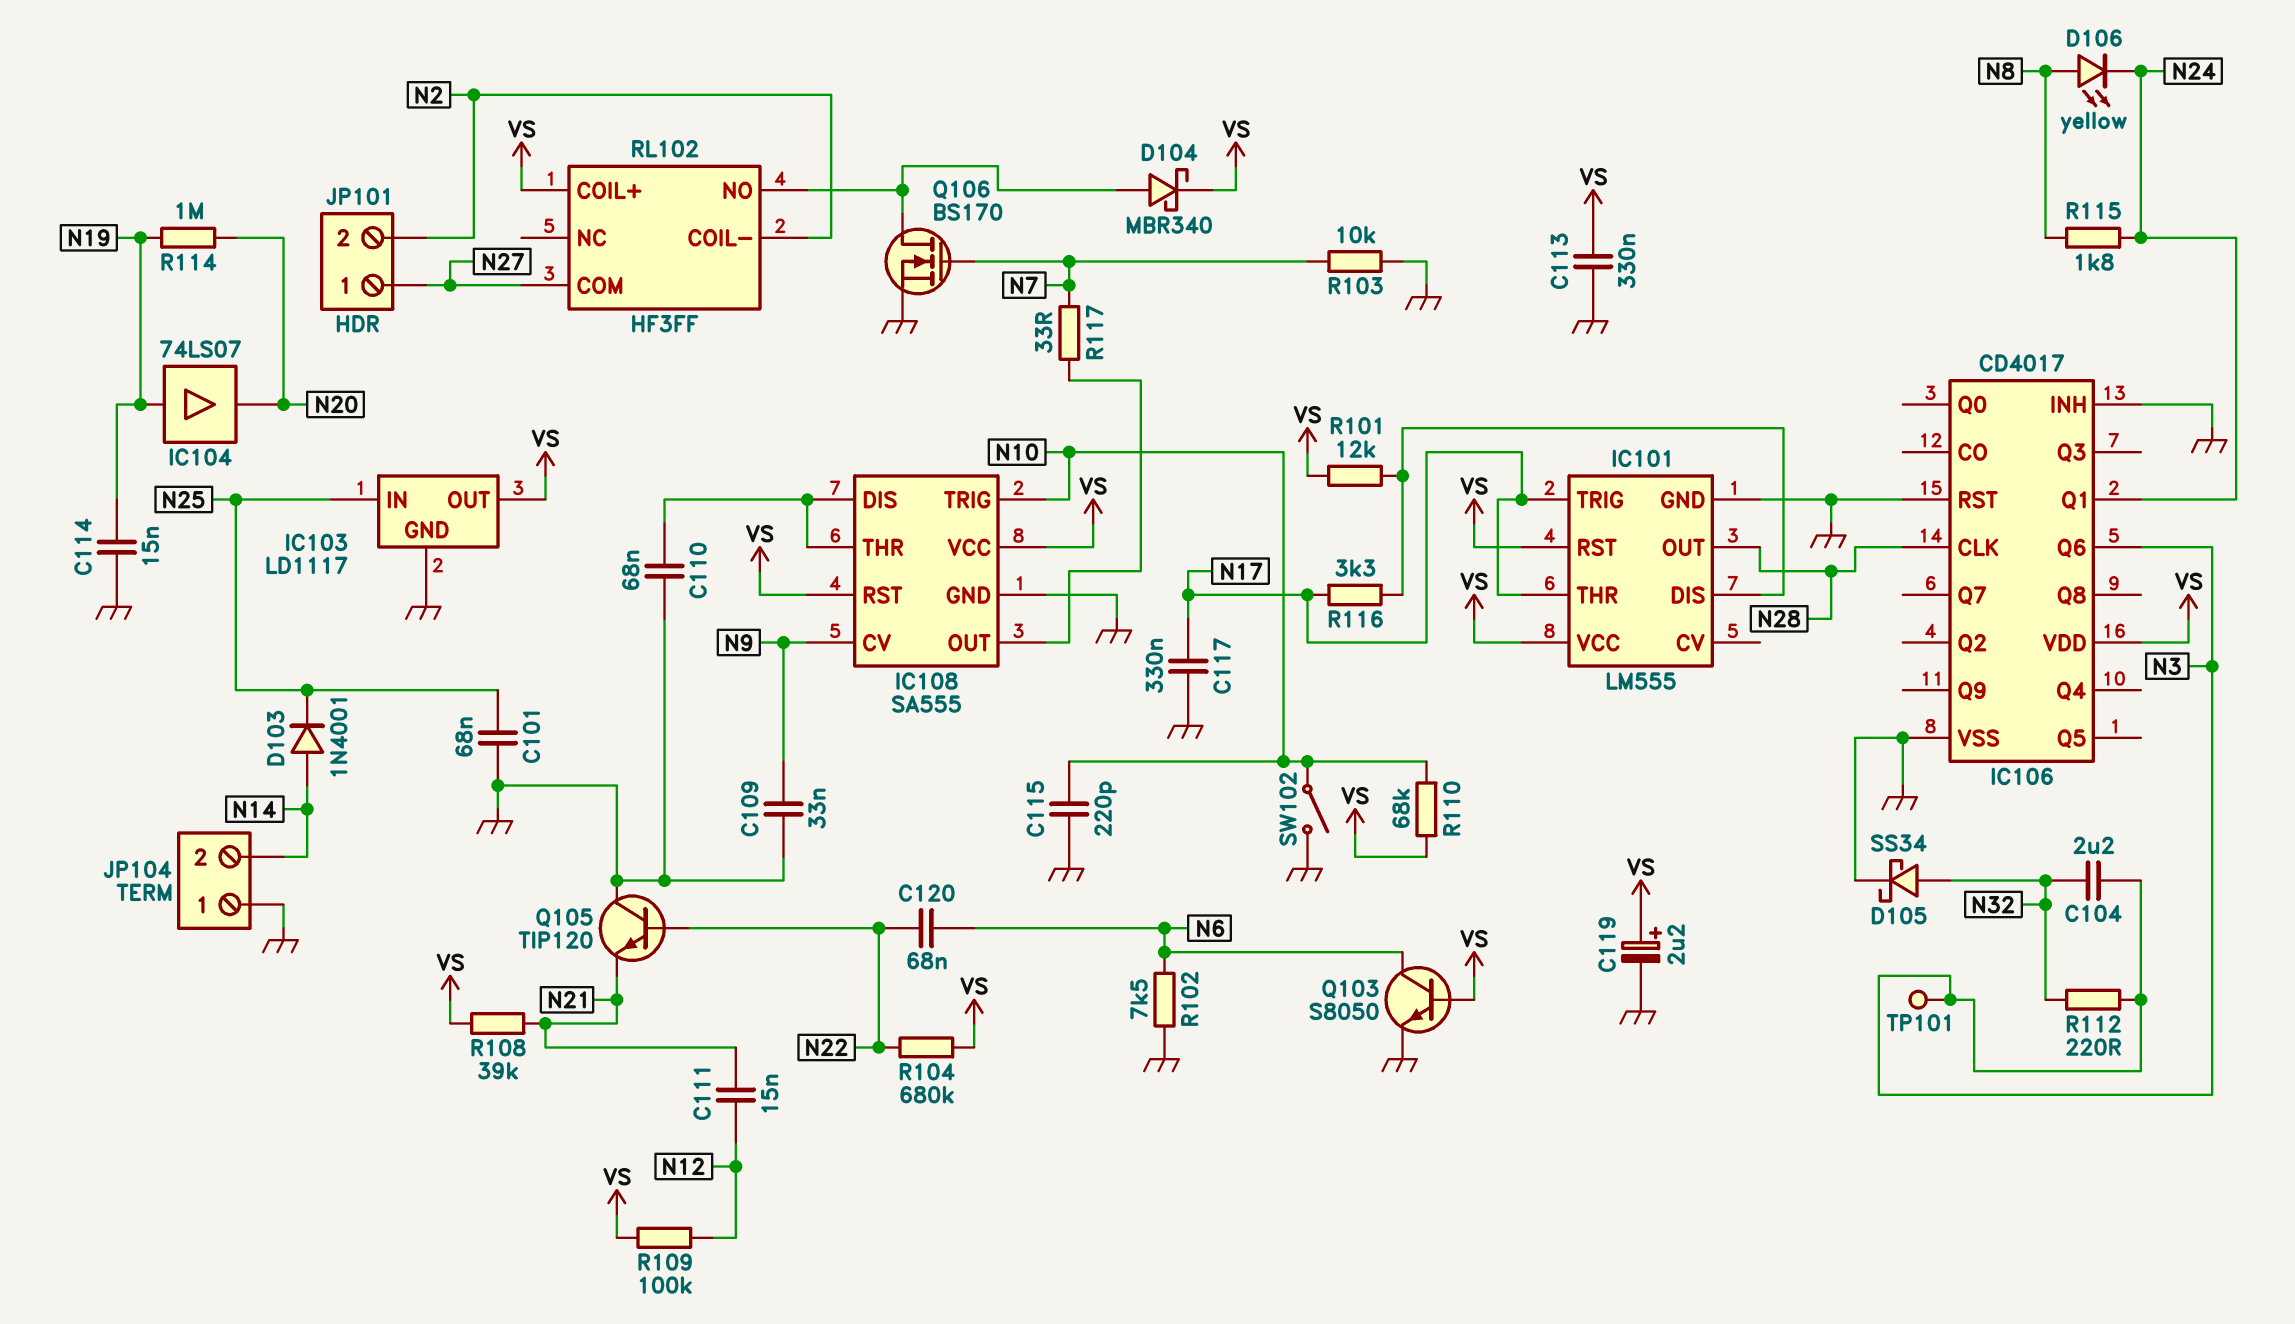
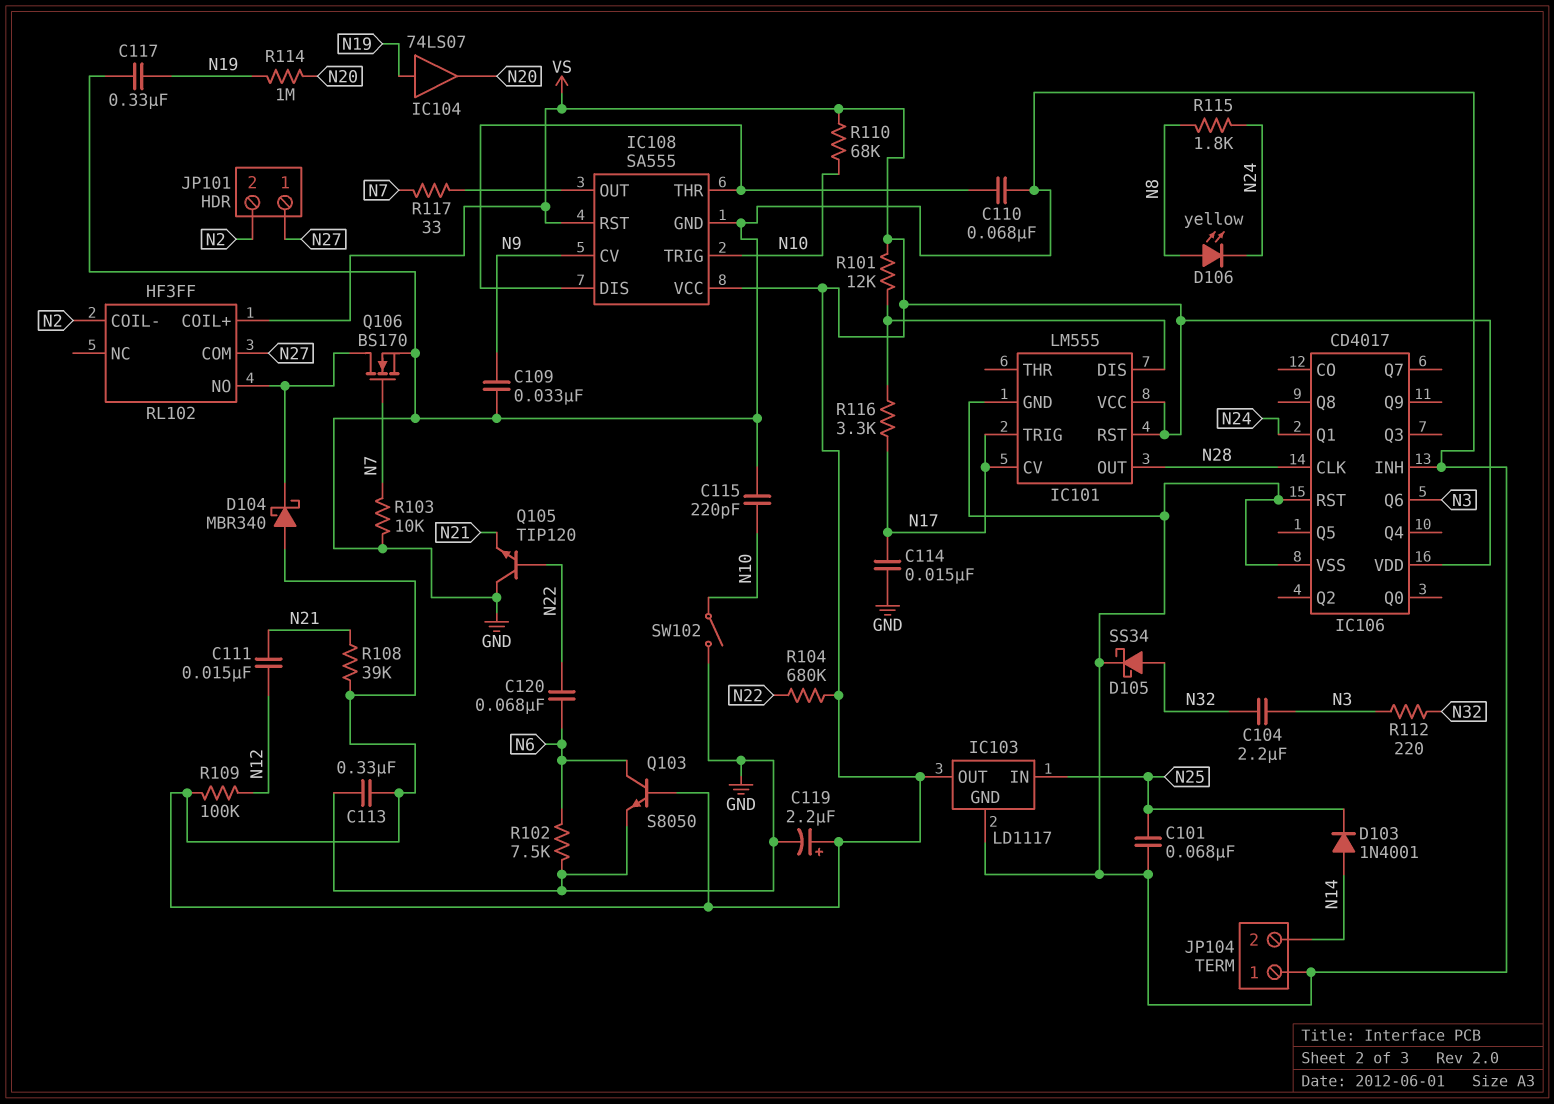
C114: 15nF (GND, N19) -> 15nF (GND, N17)
C117: 330nF (GND, N17) -> 330nF (GND, N19)
D104: schottky MBR340 (A RL102/NO, K VS) -> schottky MBR340 (A VS, K RL102/NO)
IC101 pin CV: none -> N17
IC101 pin THR: N17 -> none
TP101: test point (N3) -> none

